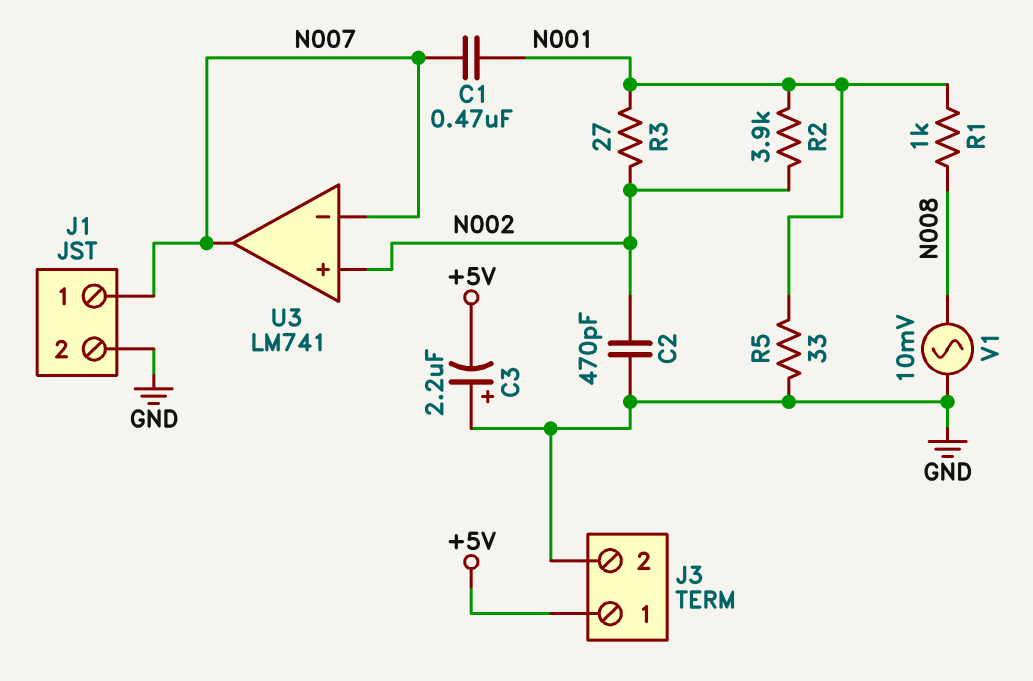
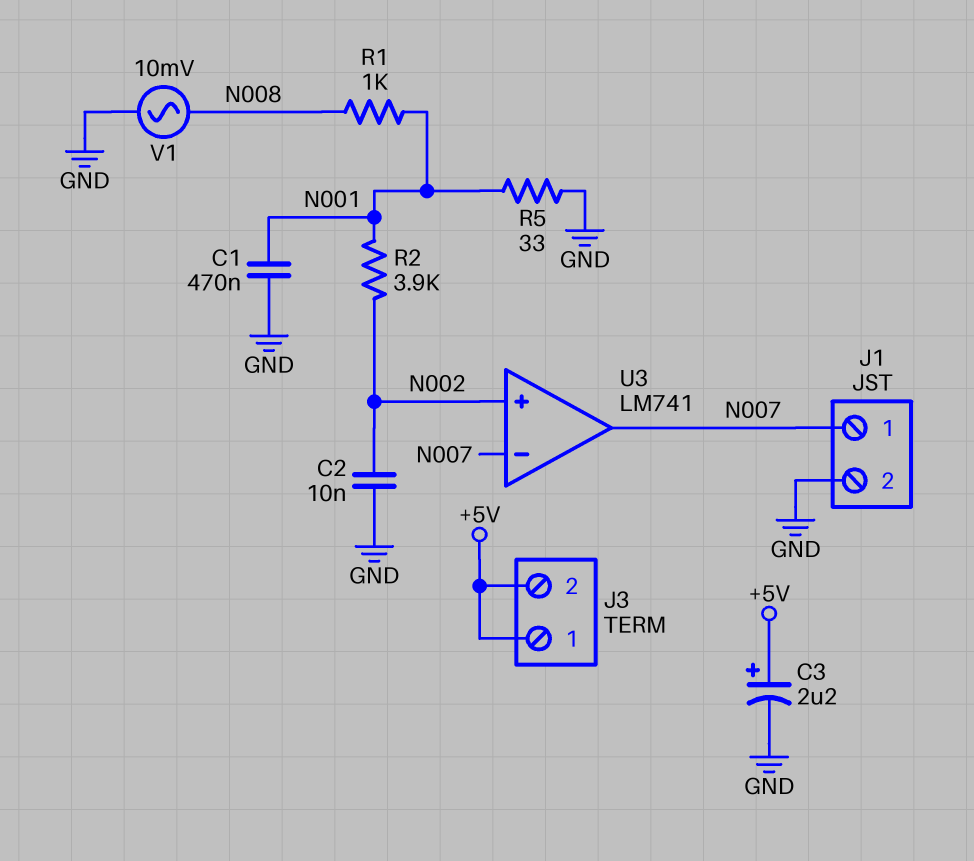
C1: 470nF (N001, N007) -> 470nF (GND, N001)
C2: 470pF (GND, N002) -> 10nF (GND, N002)
C3: 2.2uF (plus GND, minus +5V) -> 2.2uF (plus +5V, minus GND)
J3 pin 2: GND -> +5V
R3: 27 (N001, N002) -> none

